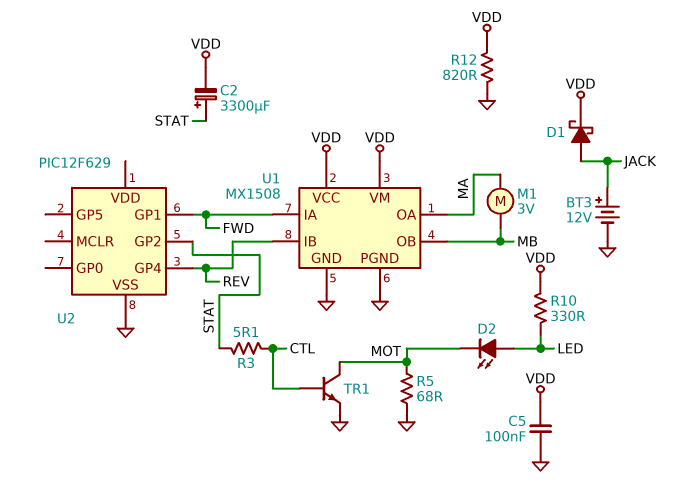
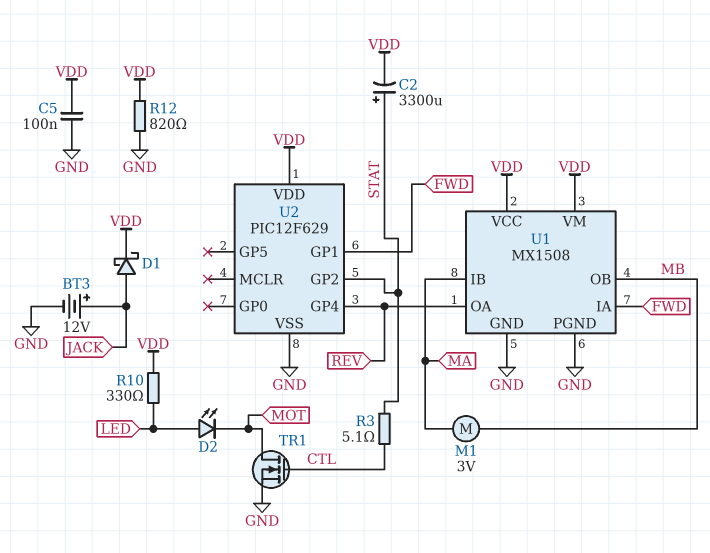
R5: 68 (GND, MOT) -> none
TR1: NPN (B CTL, C MOT, E GND) -> NMOS (G CTL, D MOT, S GND)
U1 pin IB: REV -> MA
U1 pin OA: MA -> REV
U2 pin VDD: none -> VDD

